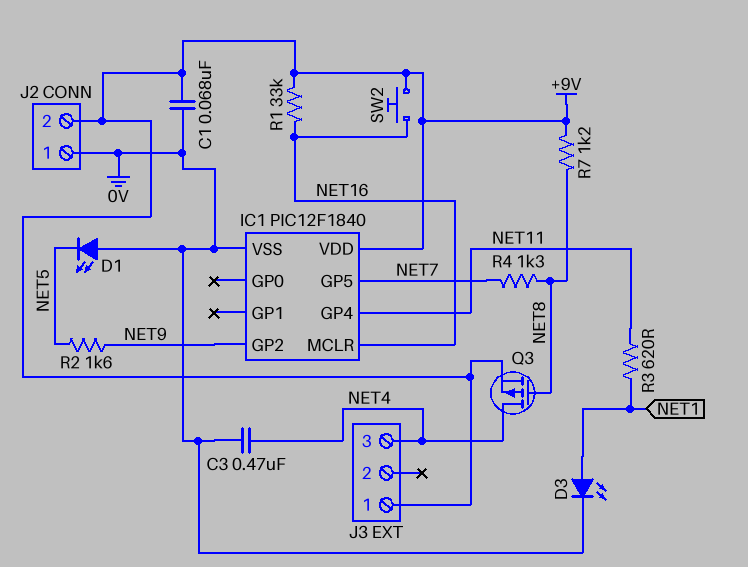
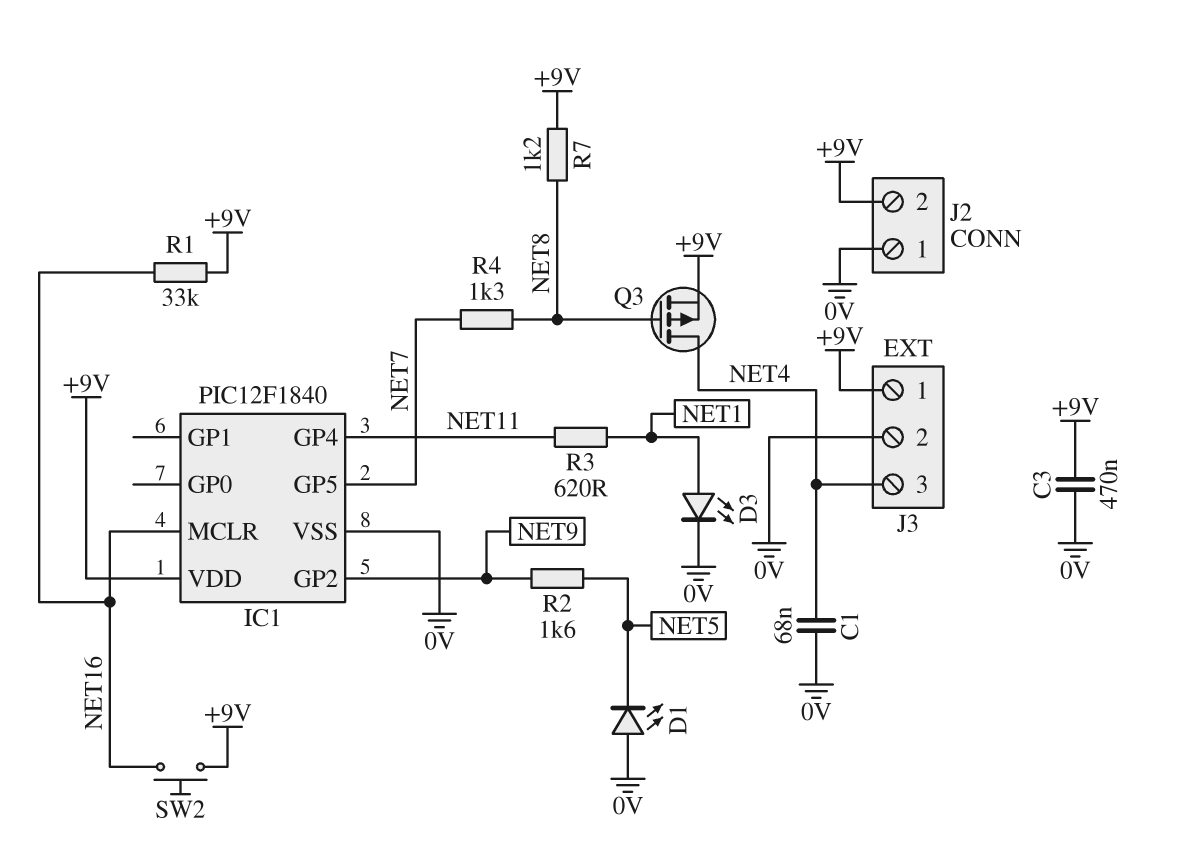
C1: 68nF (+9V, 0V) -> 68nF (0V, NET4)
C3: 470nF (0V, NET4) -> 470nF (+9V, 0V)
J3 pin 2: none -> 0V

